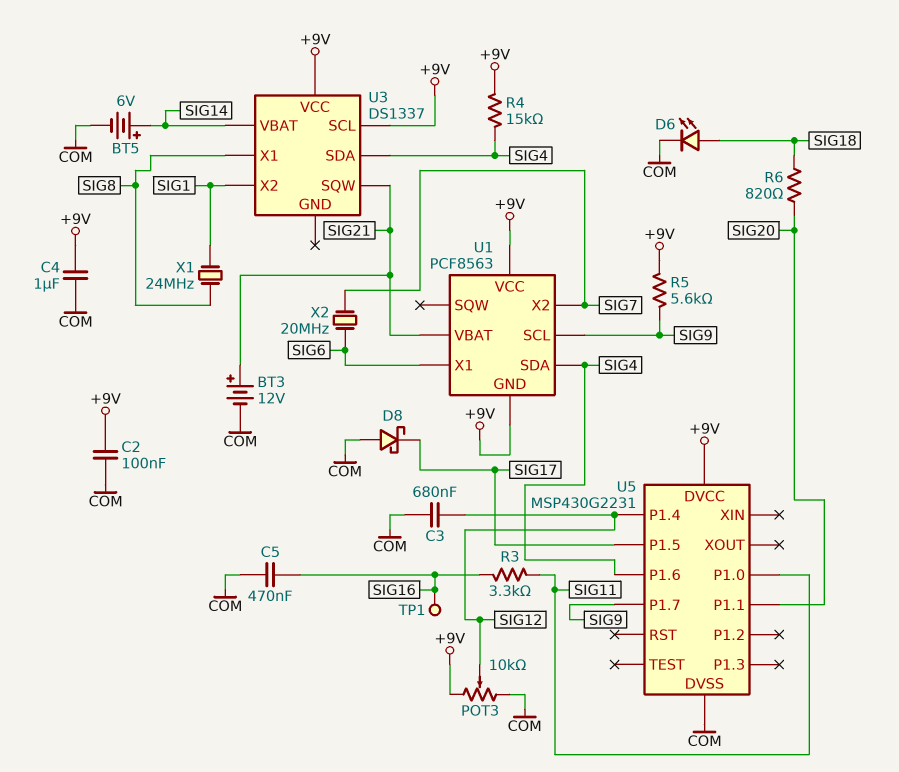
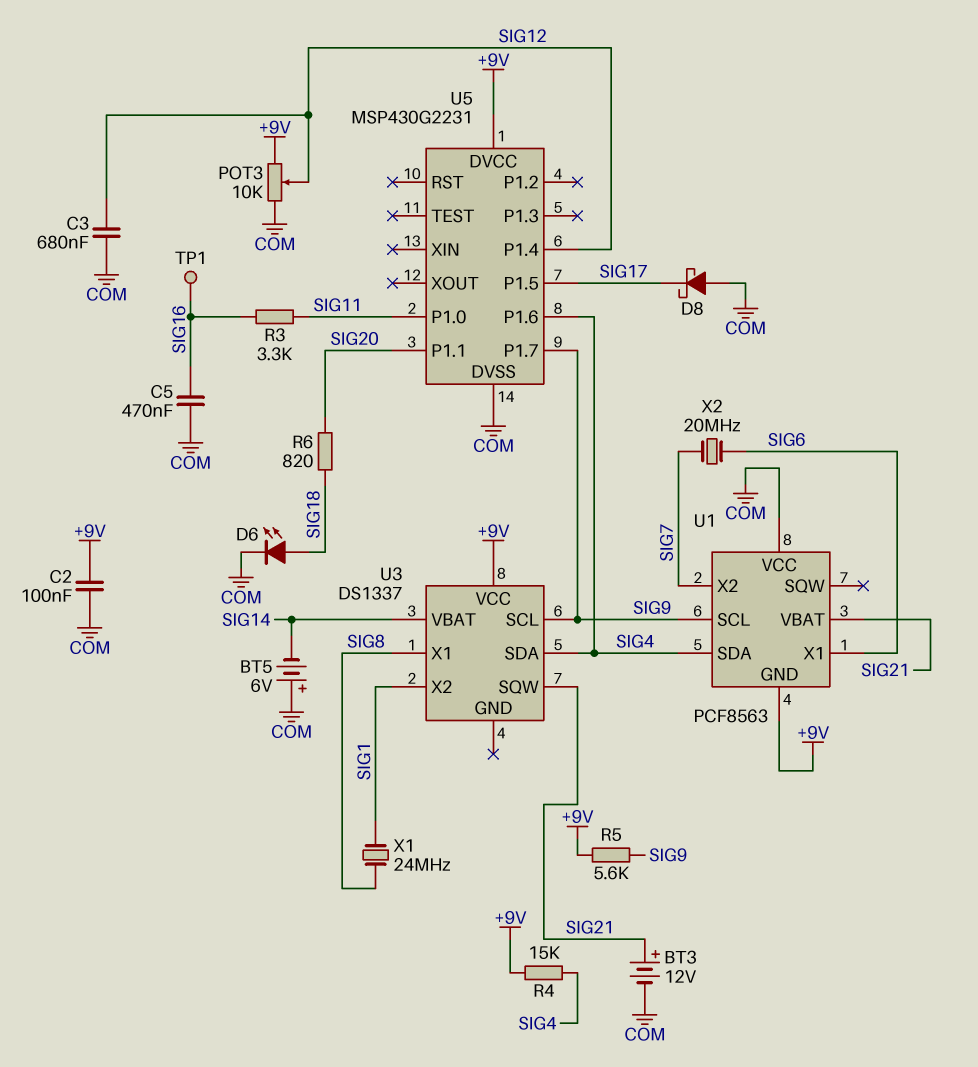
BT5: 6V (plus SIG14, minus COM) -> 6V (plus COM, minus SIG14)
C4: 1uF (+9V, COM) -> none
U1 pin VCC: +9V -> COM
U3 pin SCL: +9V -> SIG9

